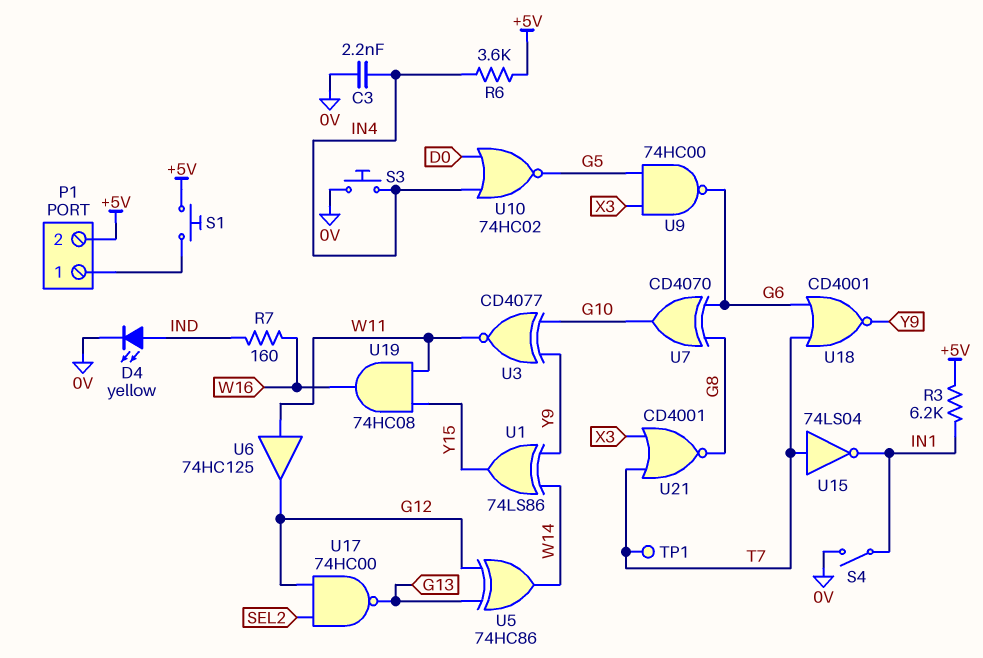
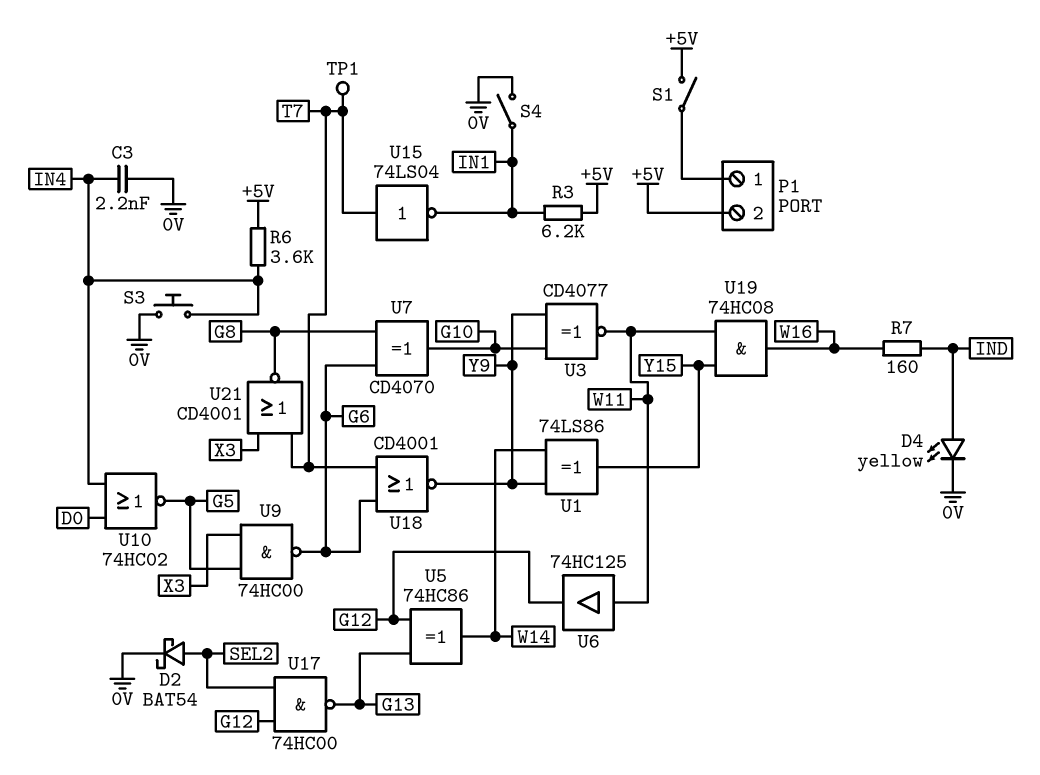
D2: none -> schottky BAT54 (A SEL2, K 0V)
S1: button (+5V, P1/1) -> switch (+5V, P1/1)

